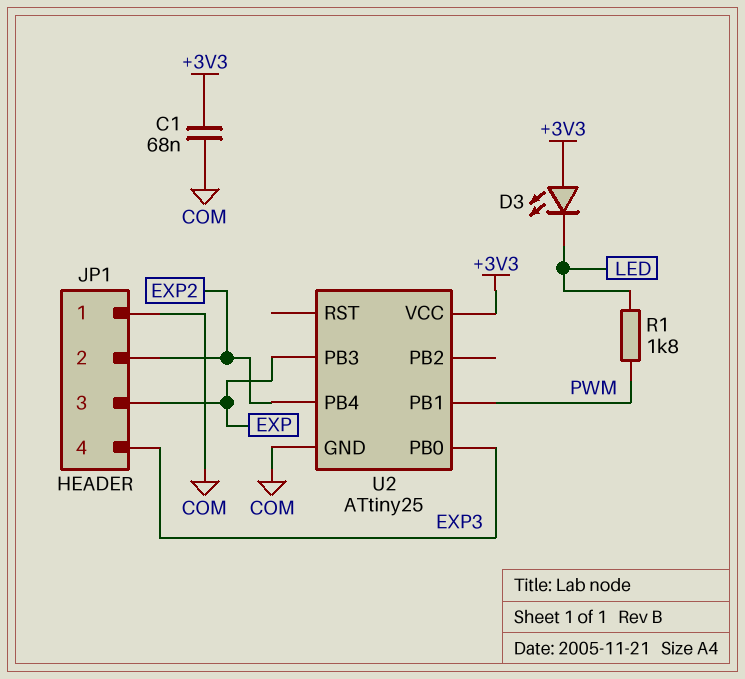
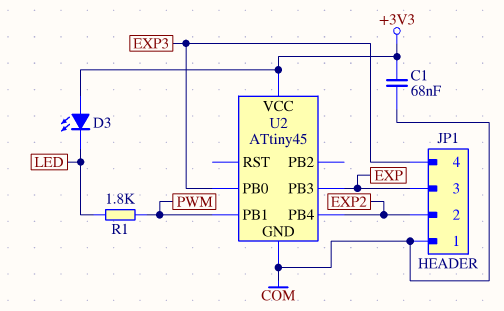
U2: ATtiny25 -> ATtiny45

